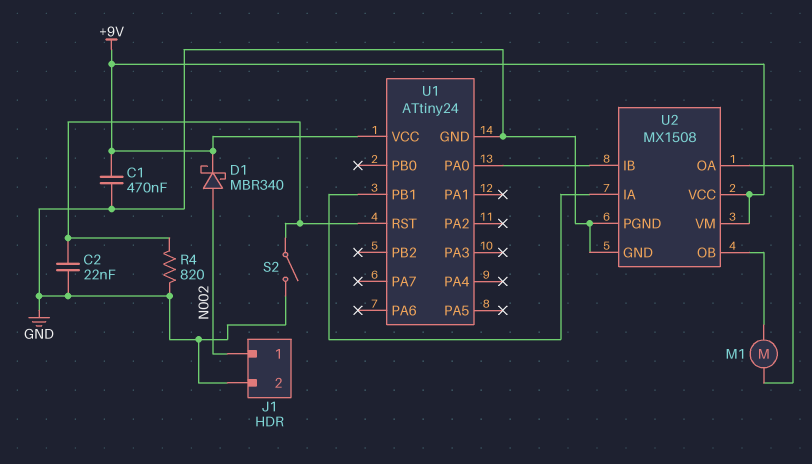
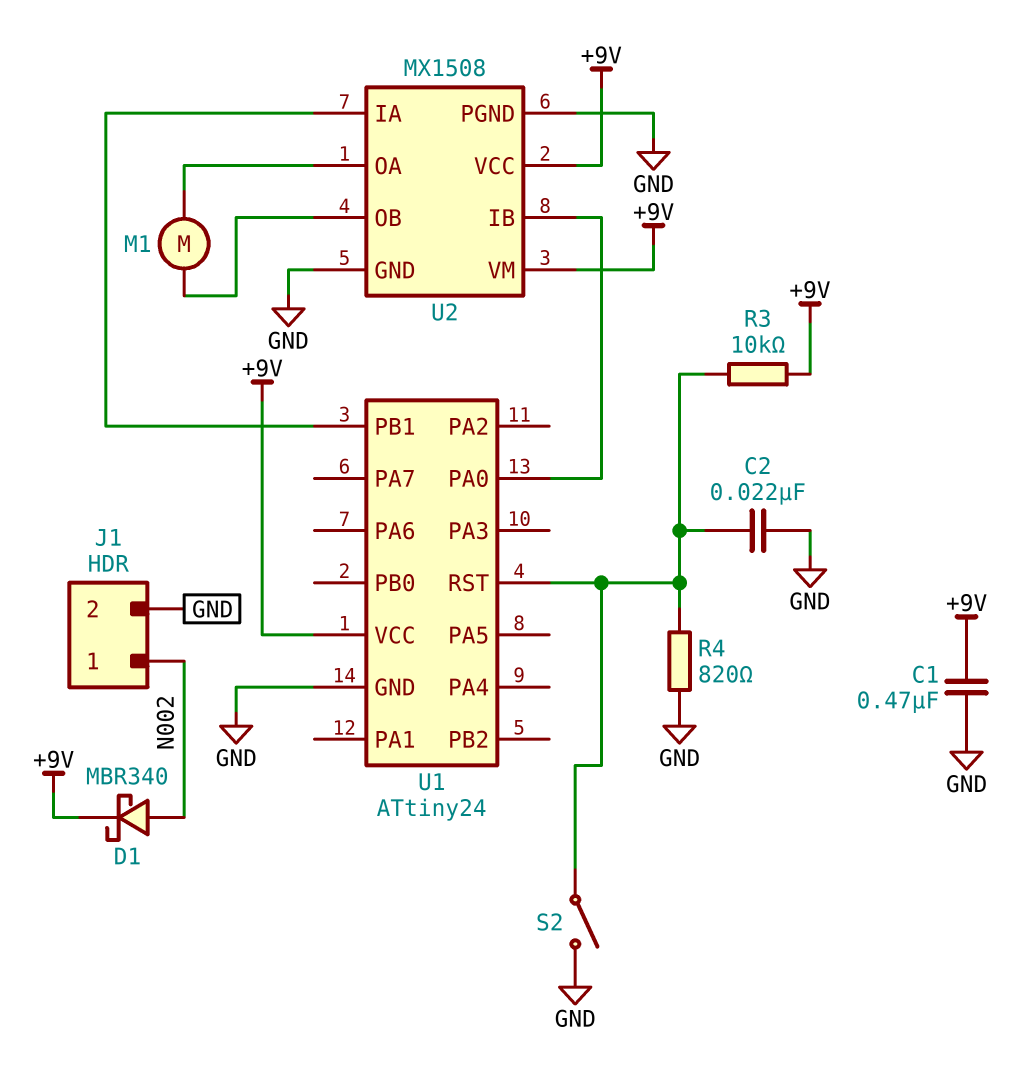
R3: none -> 10k (+9V, U1/RST)

